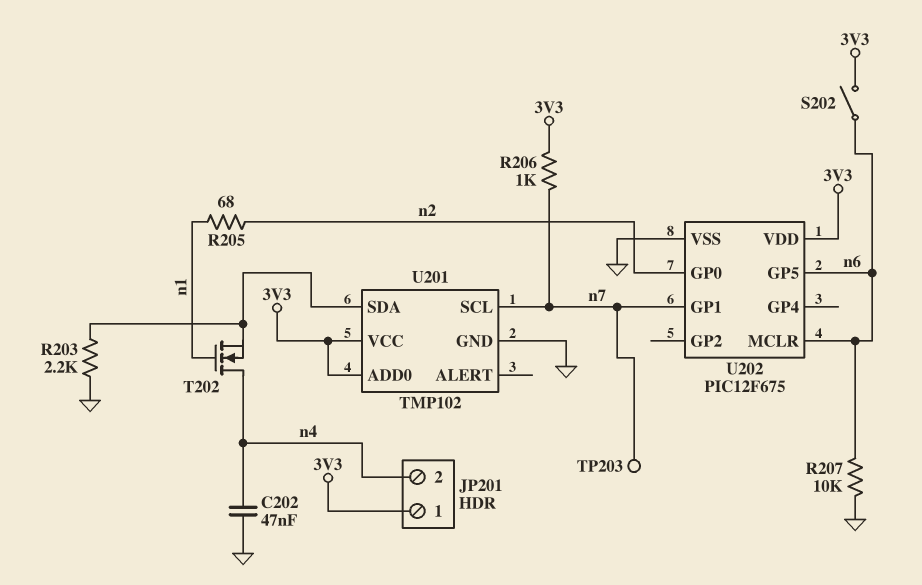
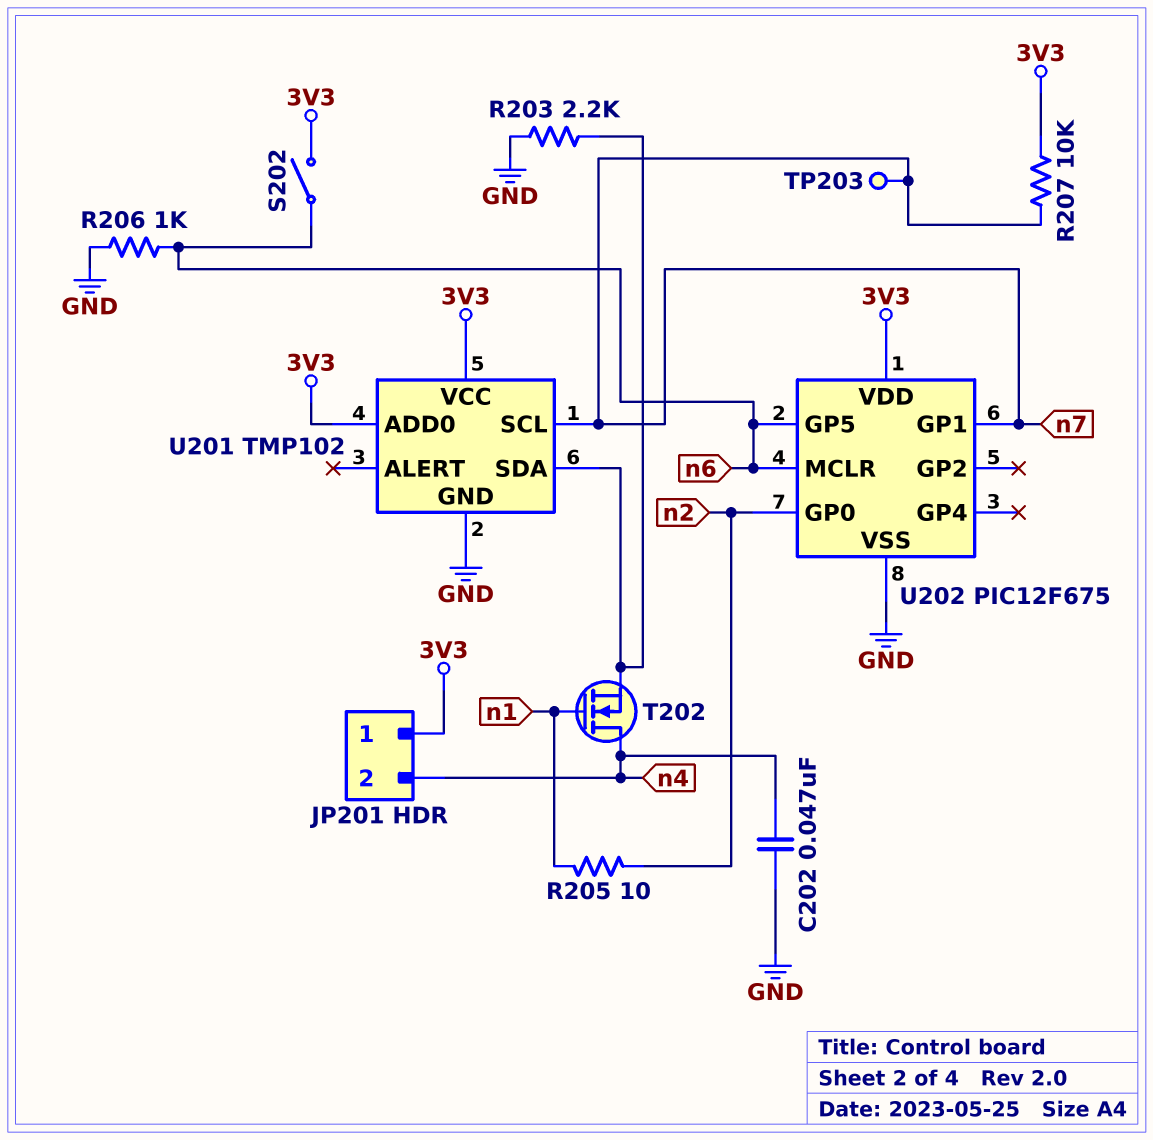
R205: 68 (n1, n2) -> 10 (n1, n2)
R206: 1k (3V3, n7) -> 1k (GND, n6)
R207: 10k (GND, n6) -> 10k (3V3, n7)

